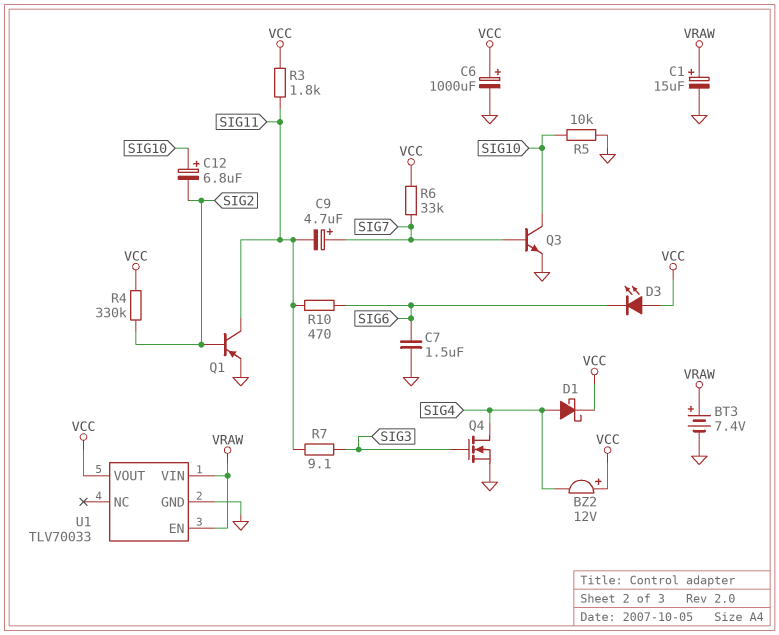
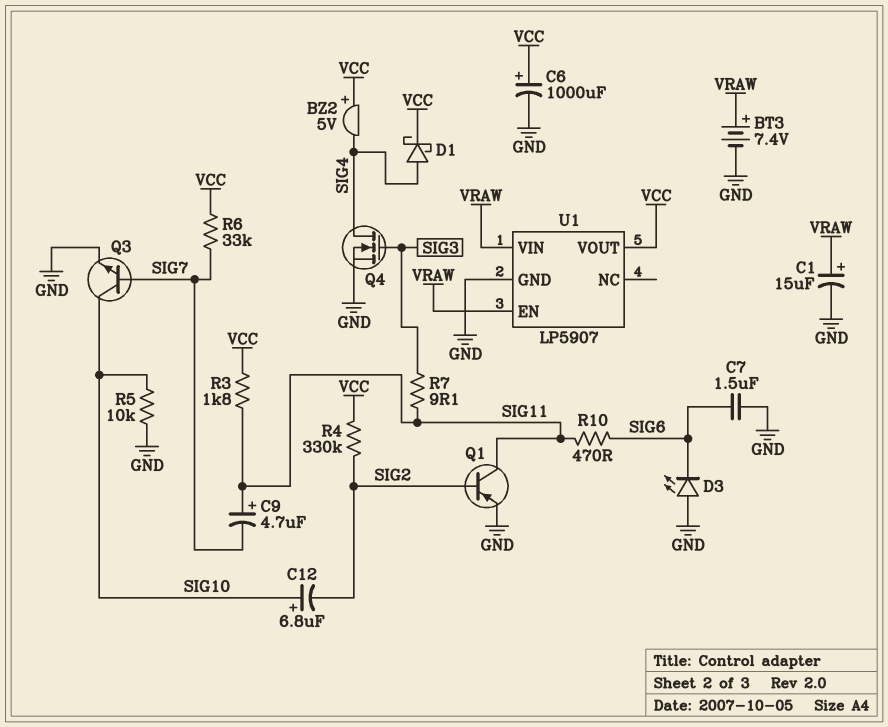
BZ2: buzzer 12V (plus VCC, minus SIG4) -> buzzer 5V (plus VCC, minus SIG4)
C9: 4.7uF (plus SIG7, minus SIG11) -> 4.7uF (plus SIG11, minus SIG7)
D3: LED (A VCC, K SIG6) -> LED (A GND, K SIG6)
U1: TLV70033 -> LP5907

